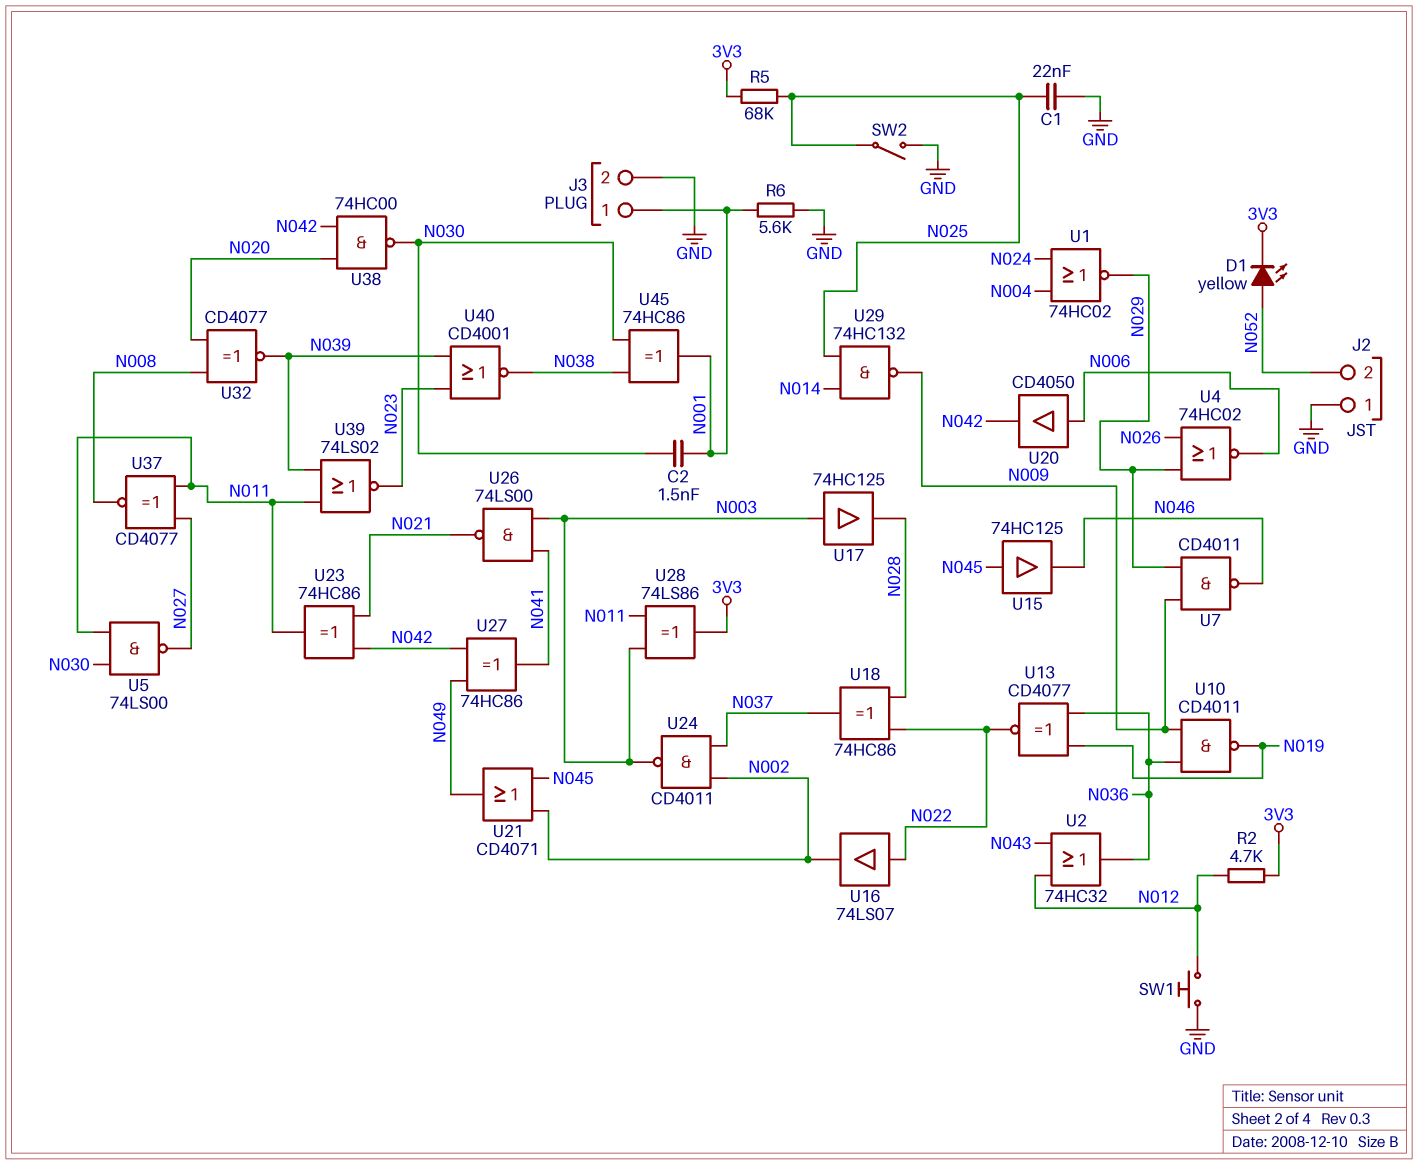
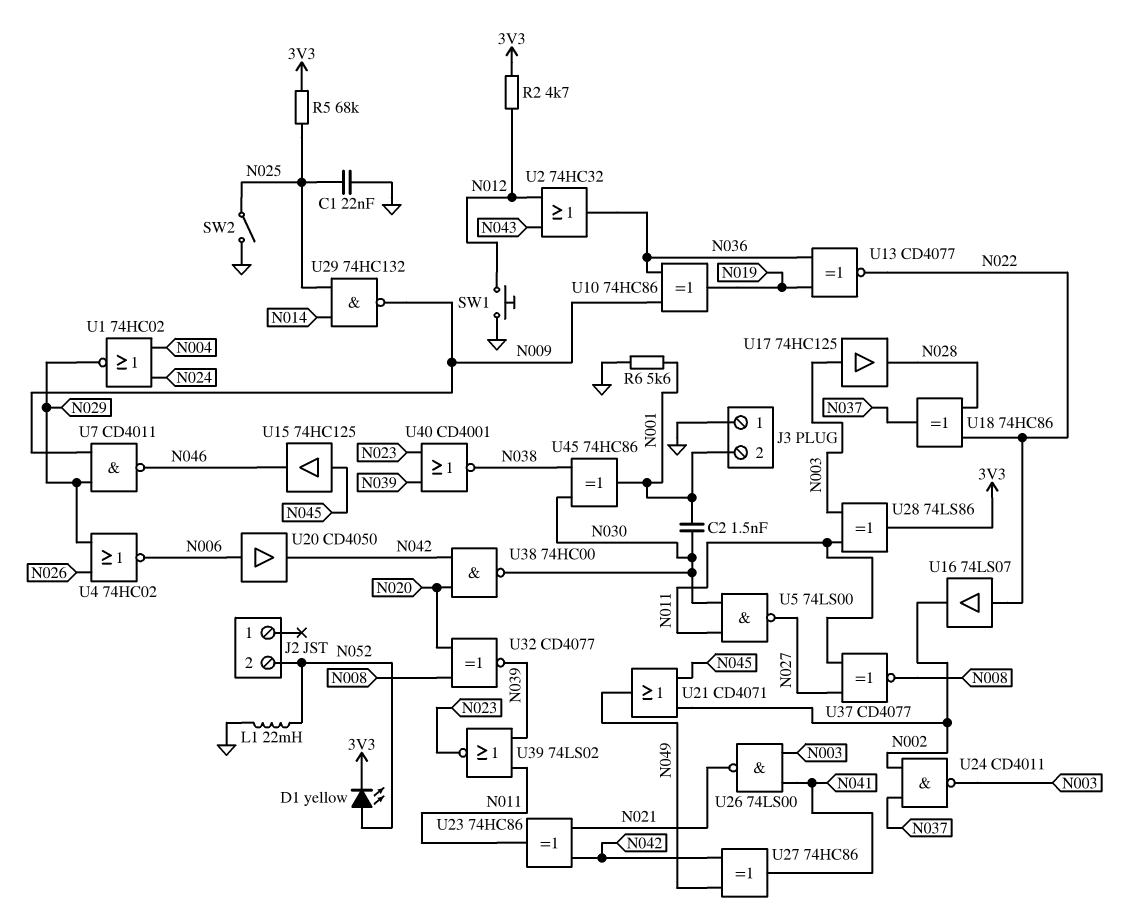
J2 pin 1: GND -> none
J3 pin 1: N001 -> GND
J3 pin 2: GND -> N001
L1: none -> 22mH (GND, N052)
U10: NAND CD4011 (in N009, in N036, out N019) -> XOR 74HC86 (in N009, in N036, out N019)

